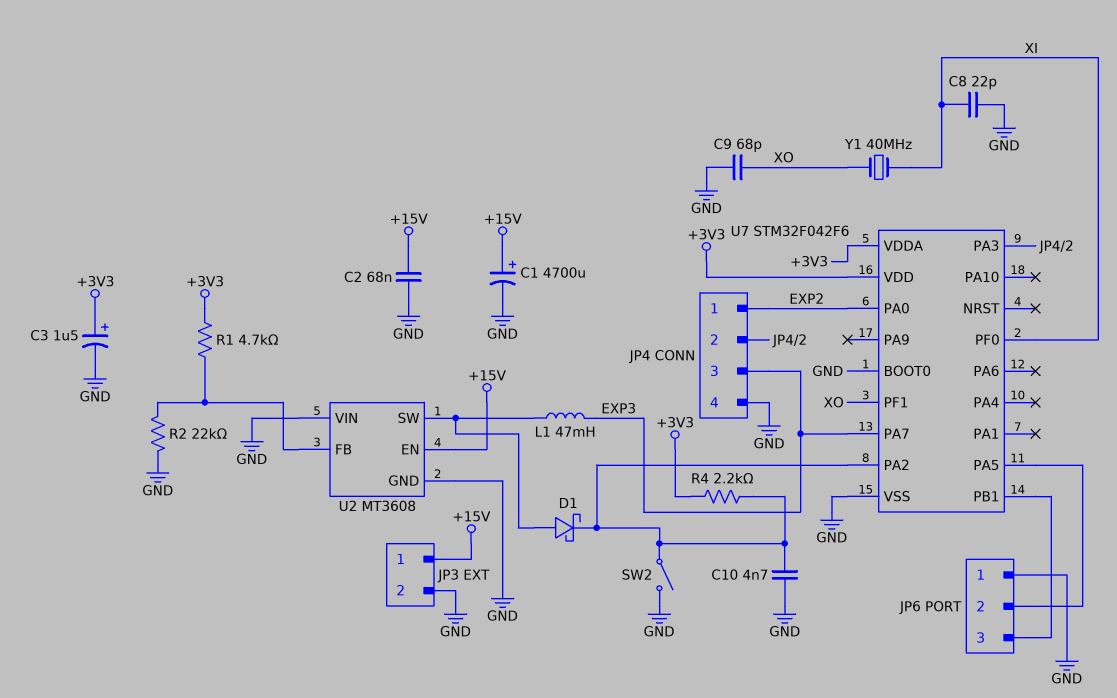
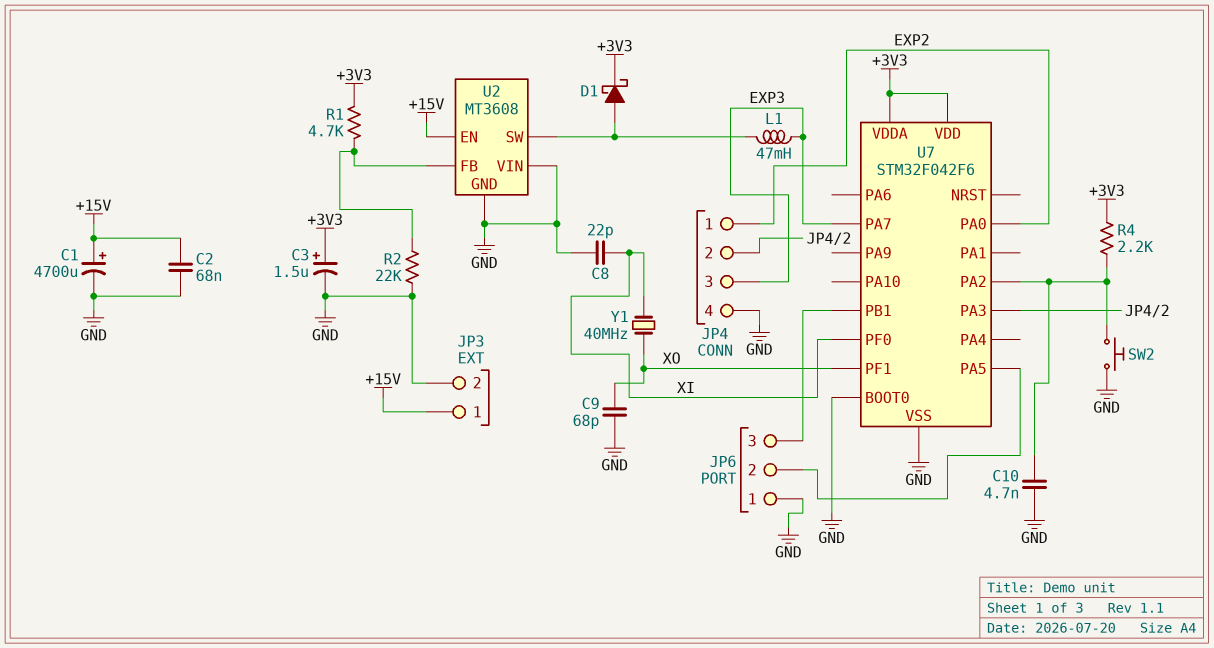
D1: schottky (A U2/SW, K U7/PA2) -> schottky (A U2/SW, K +3V3)
SW2: switch (GND, U7/PA2) -> button (GND, U7/PA2)

